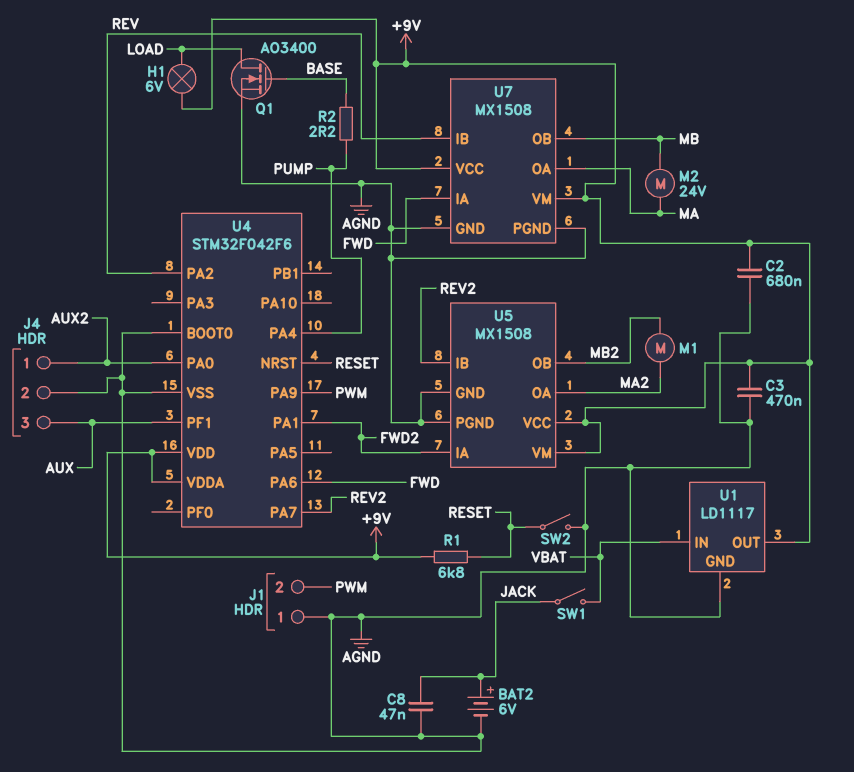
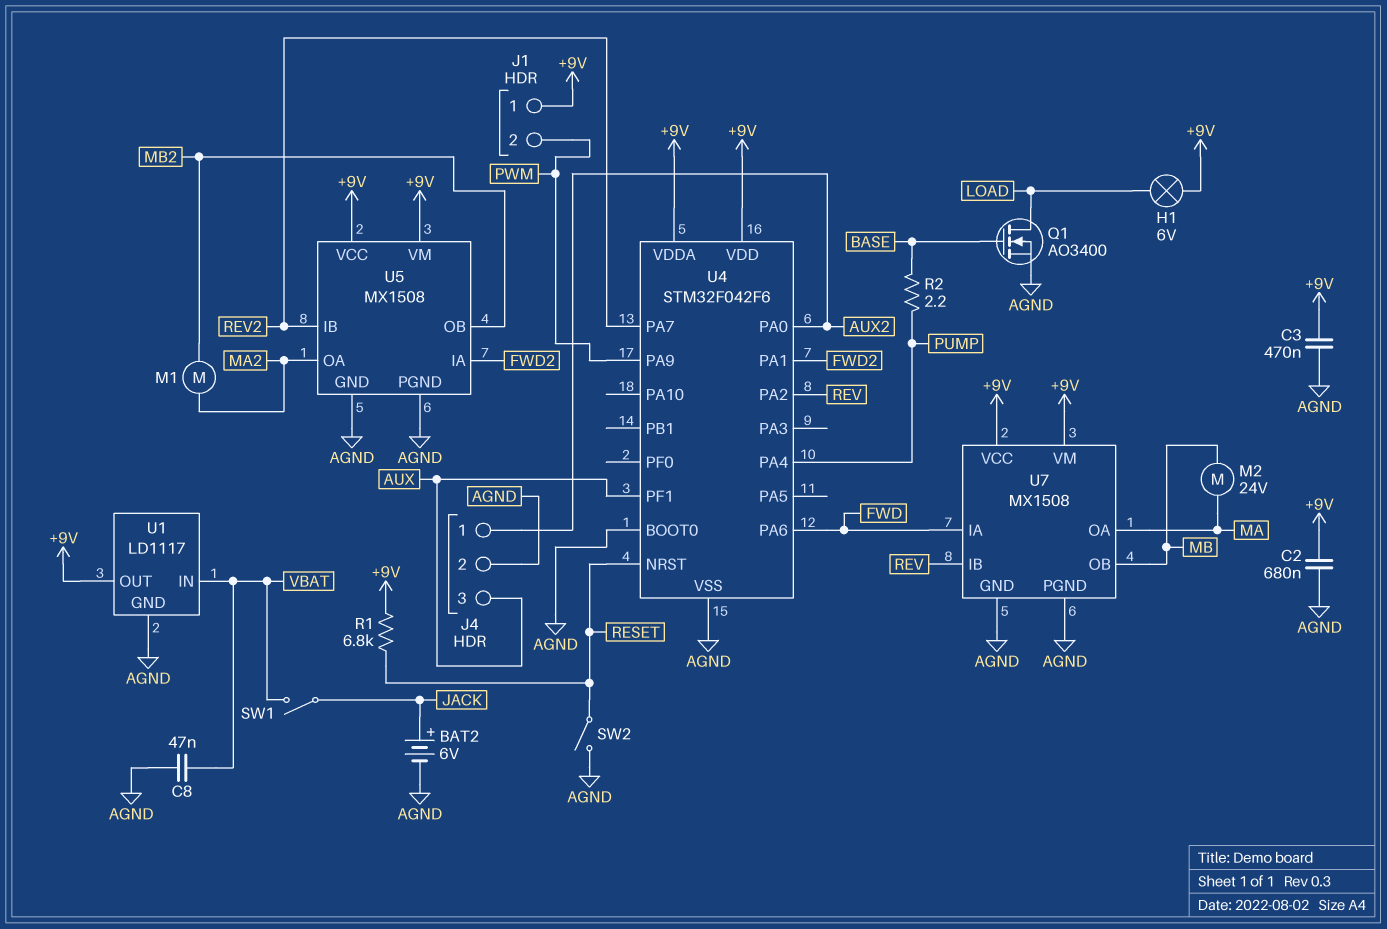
C8: 47nF (AGND, JACK) -> 47nF (AGND, VBAT)
J1 pin 1: AGND -> +9V

